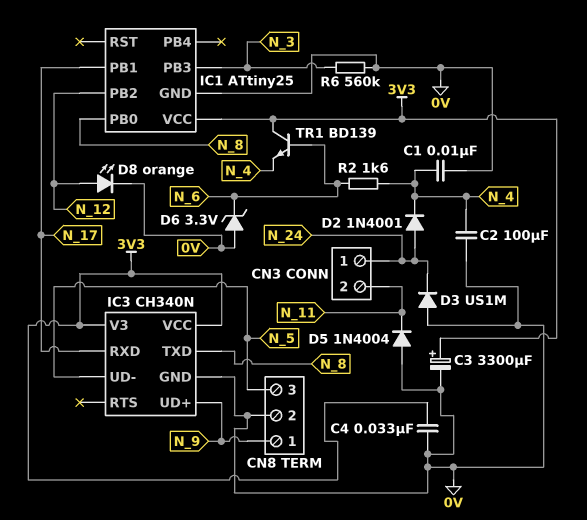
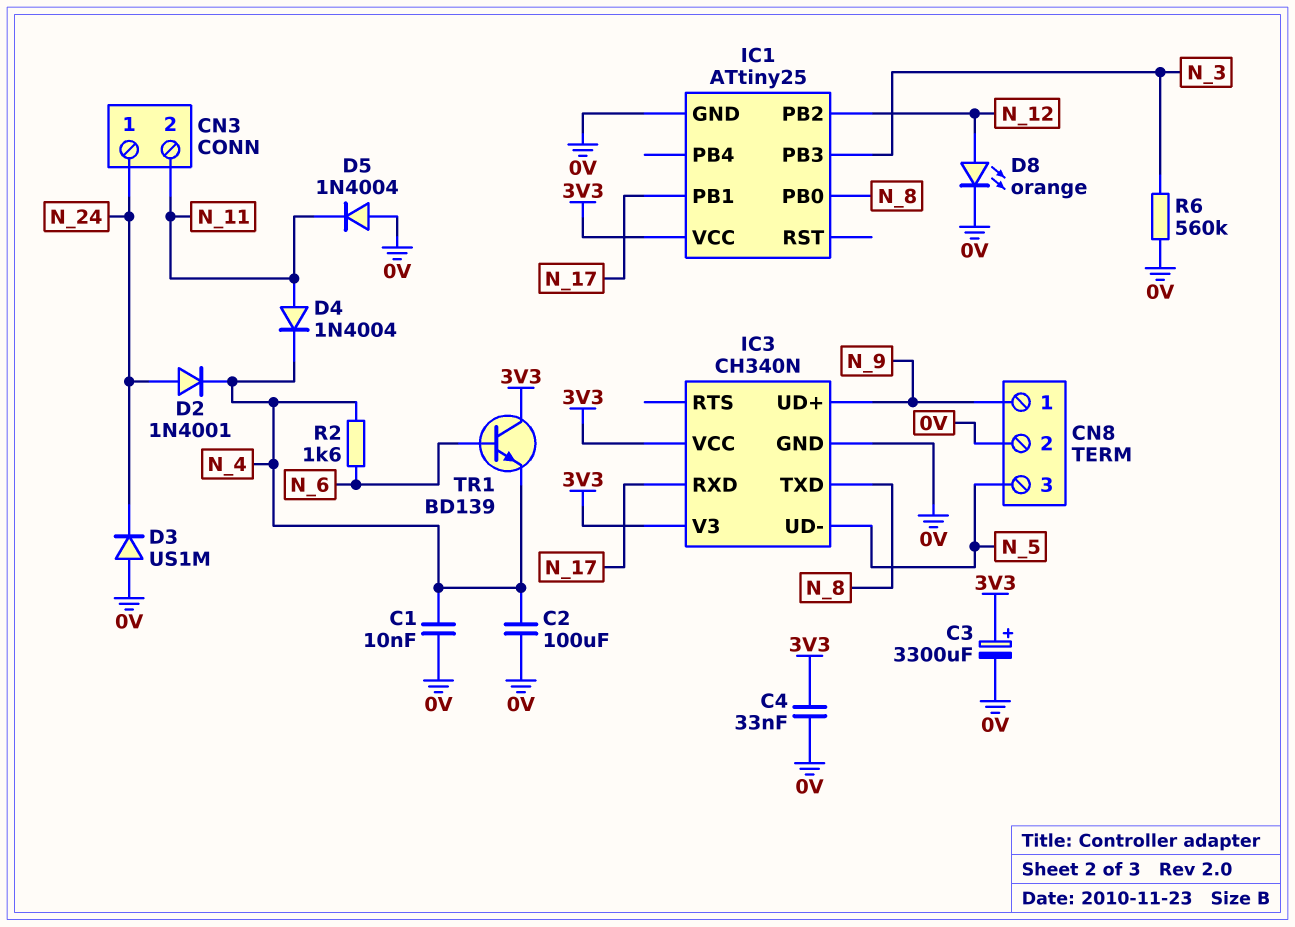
D4: none -> diode 1N4004 (A N_11, K N_4)
D6: zener 3.3V (A 0V, K N_6) -> none

